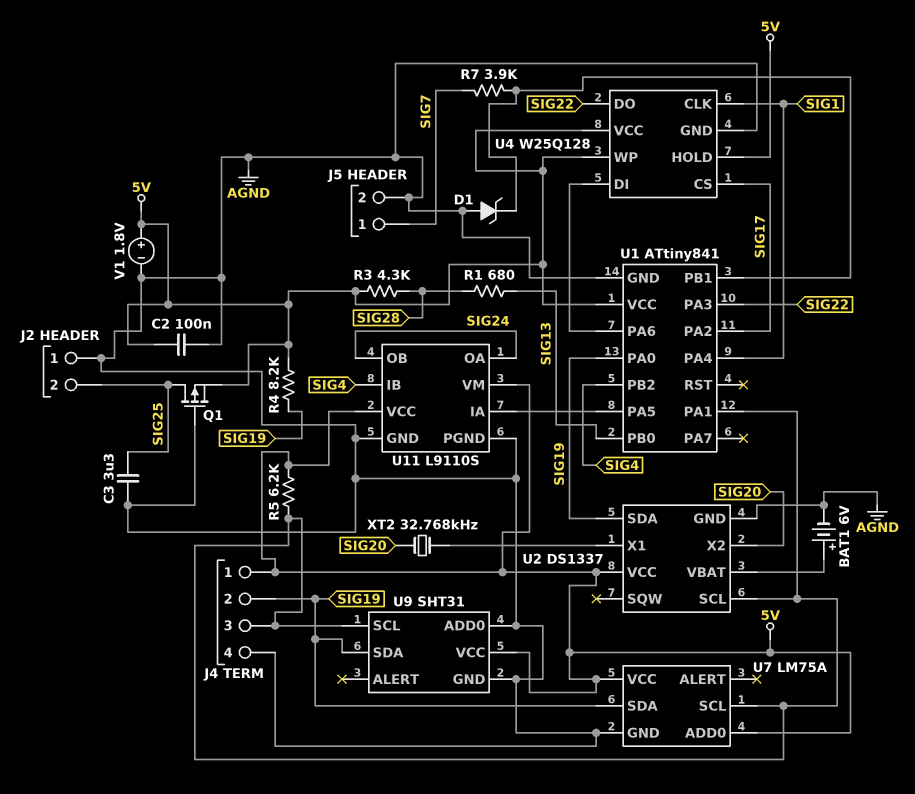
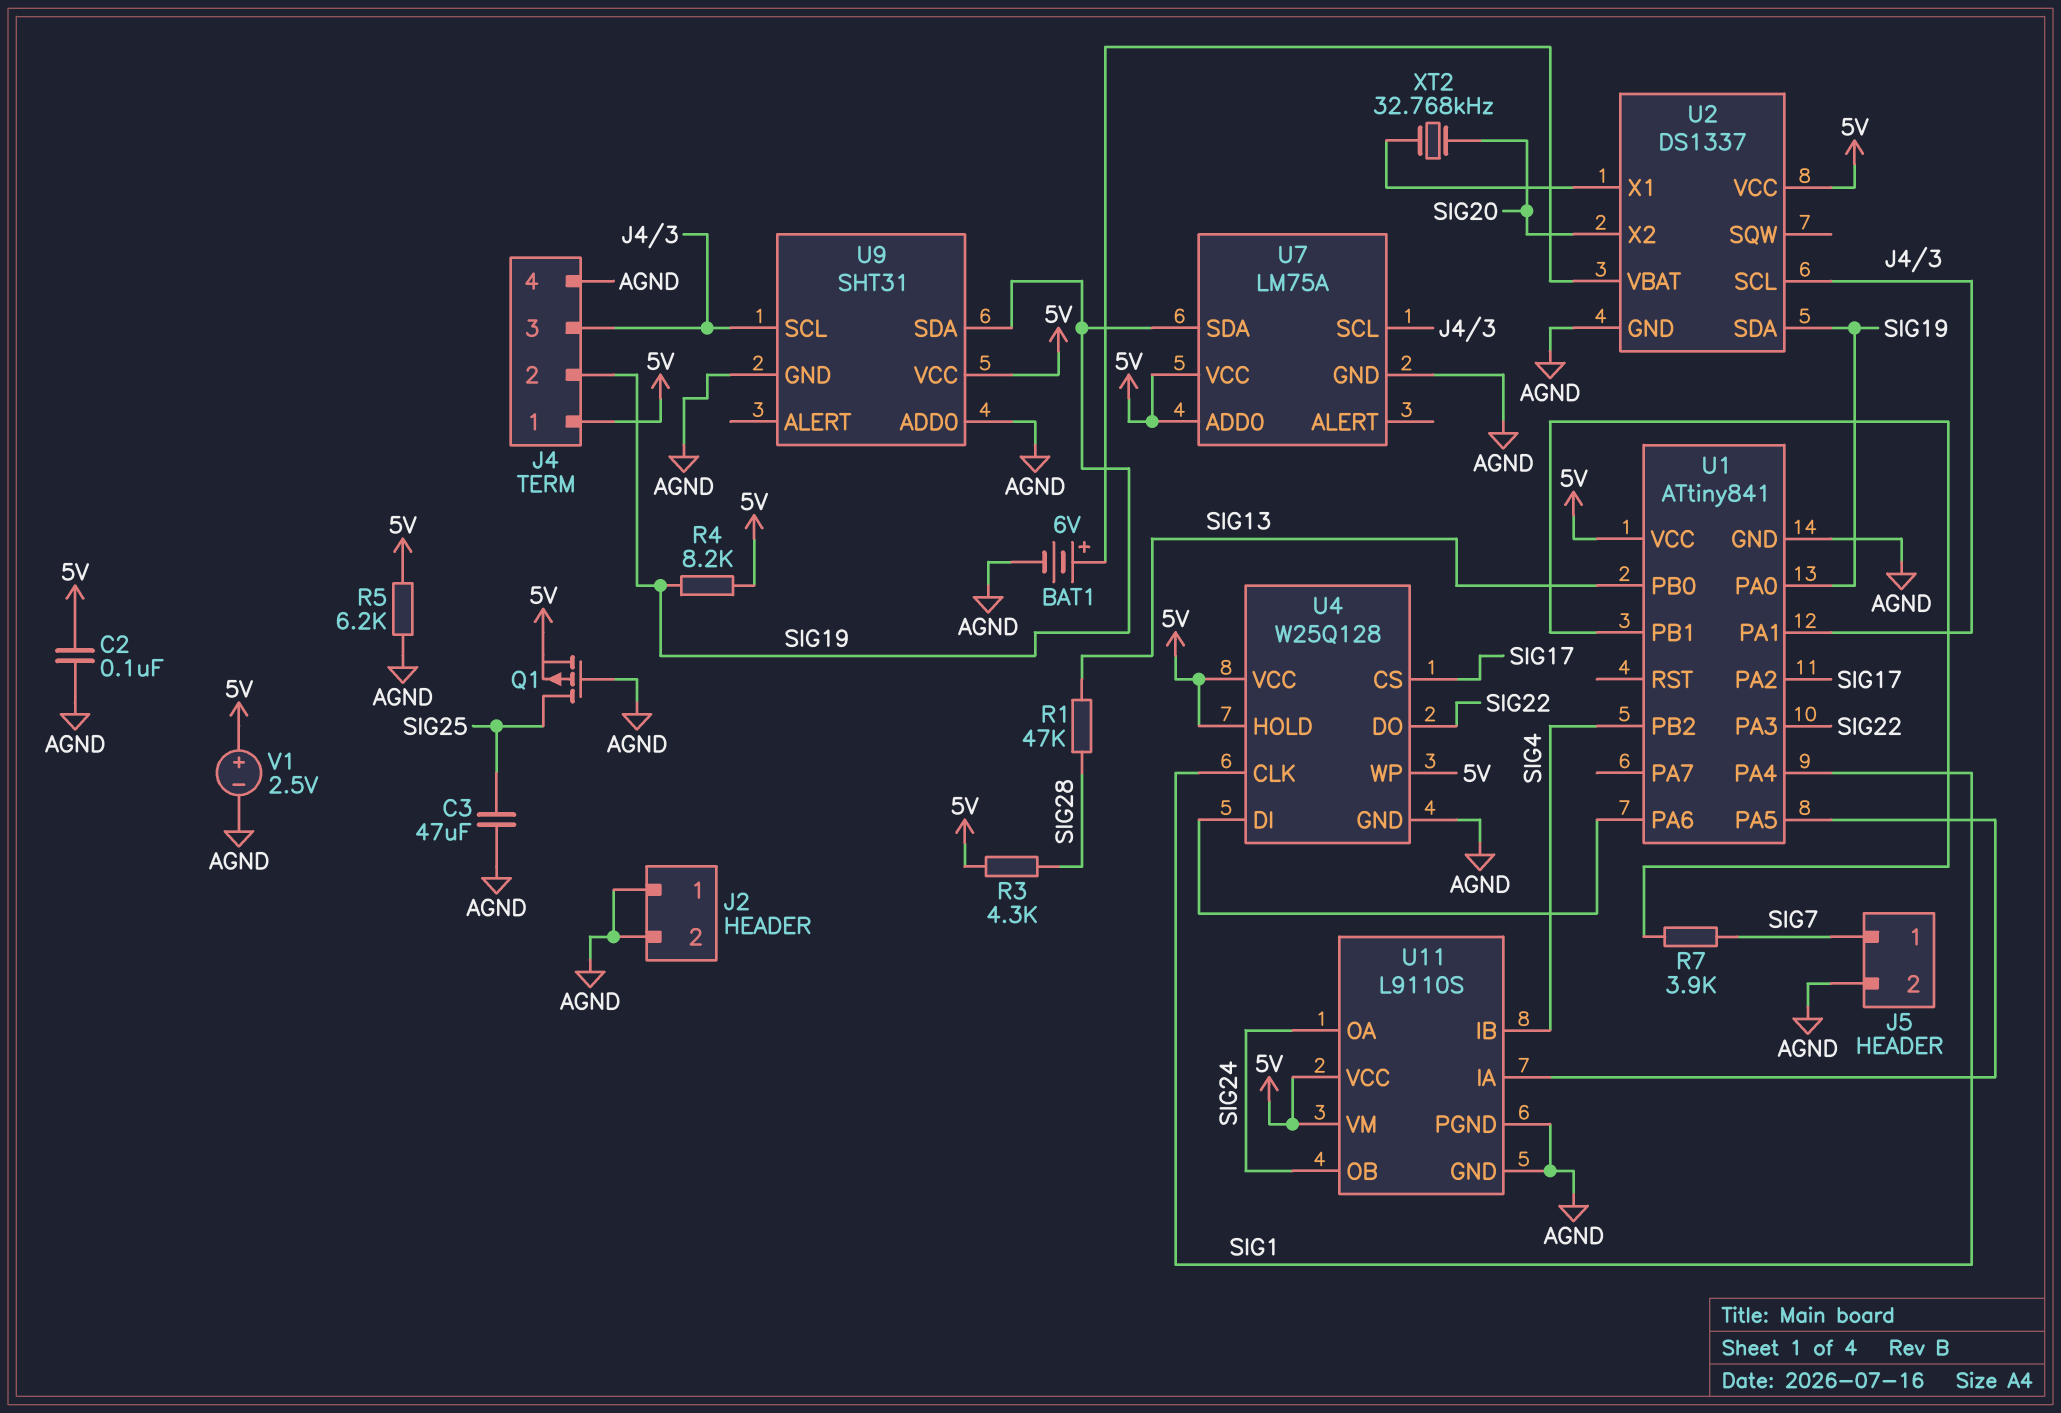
C3: 3.3uF (AGND, SIG25) -> 47uF (AGND, SIG25)
D1: zener (A AGND, K U1/PB1) -> none
J2 pin 2: SIG25 -> AGND
R1: 680 (SIG13, SIG28) -> 47k (SIG13, SIG28)
R5: 6.2k (5V, J4/3) -> 6.2k (5V, AGND)
V1: 1.8V (plus 5V, minus AGND) -> 2.5V (plus 5V, minus AGND)

